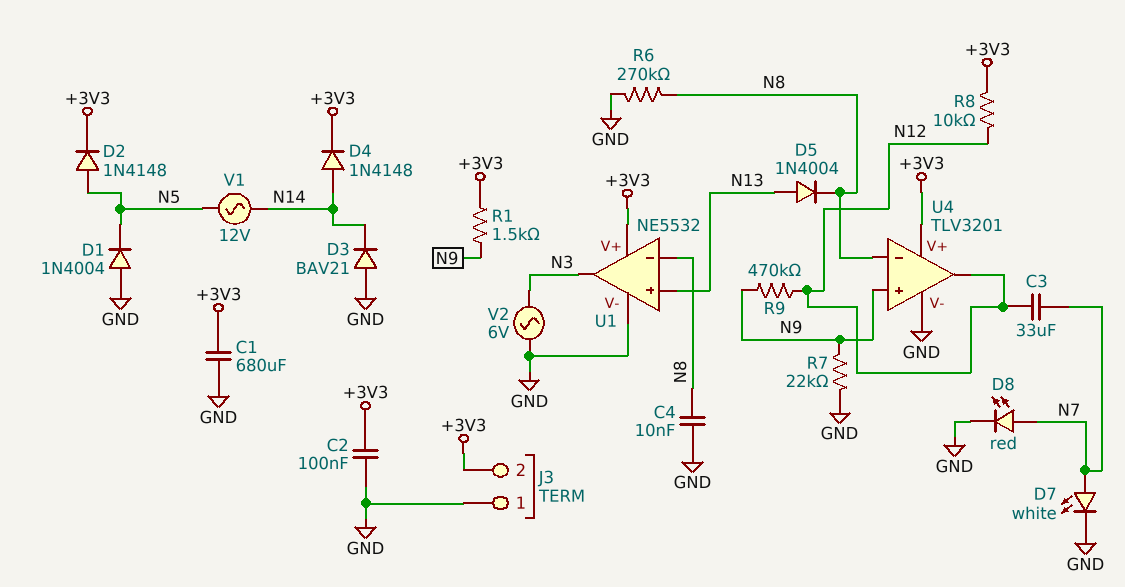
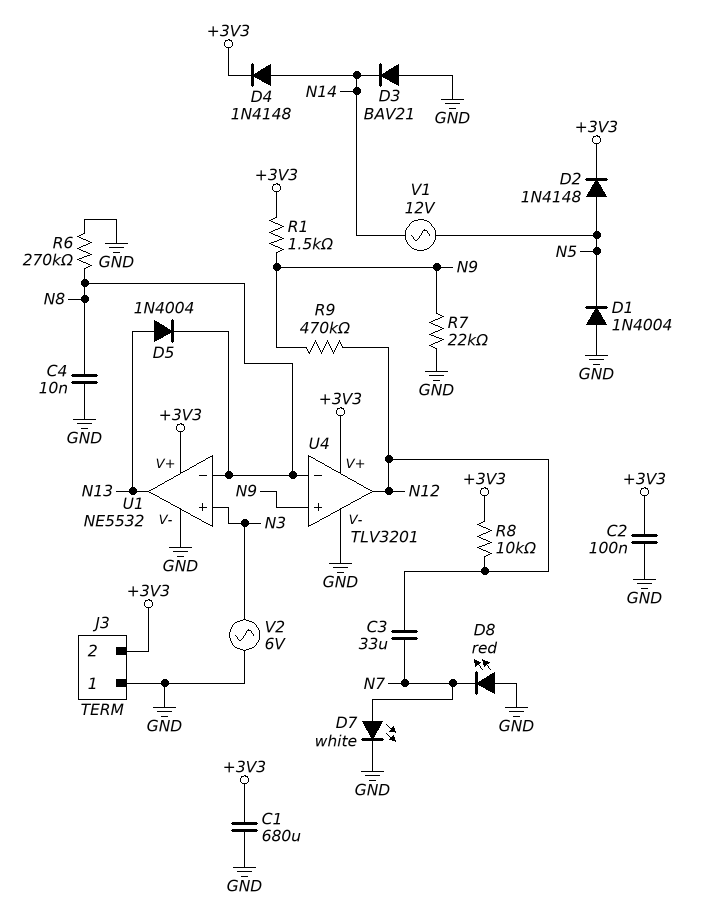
D8: LED red (A N7, K GND) -> LED red (A GND, K N7)
U1 pin in+: N13 -> N3
U1 pin out: N3 -> N13

